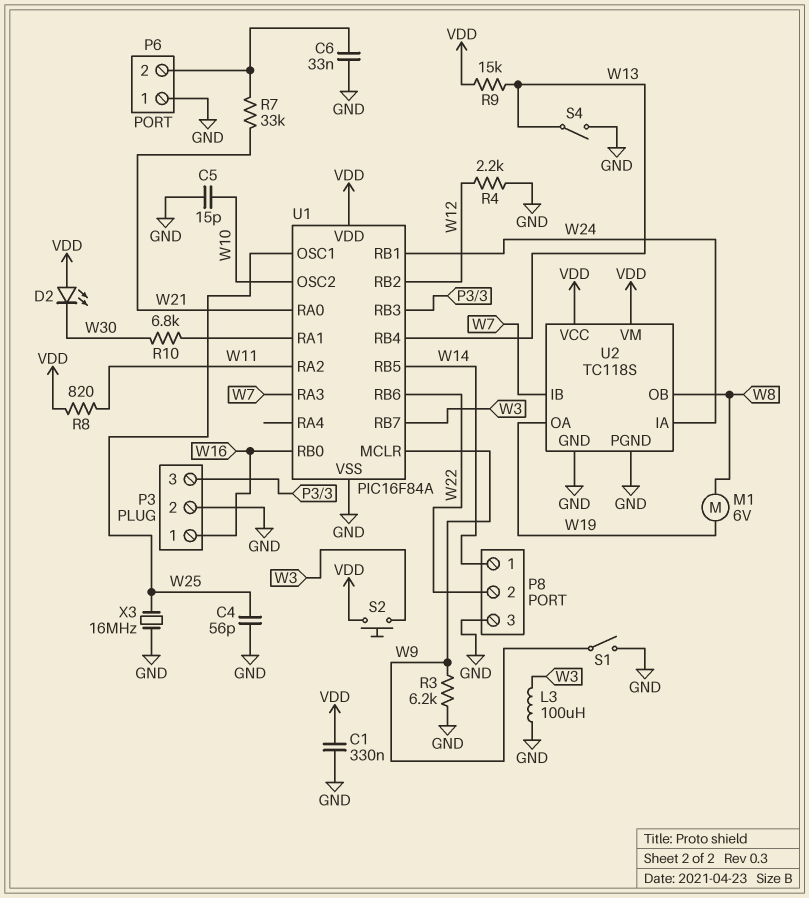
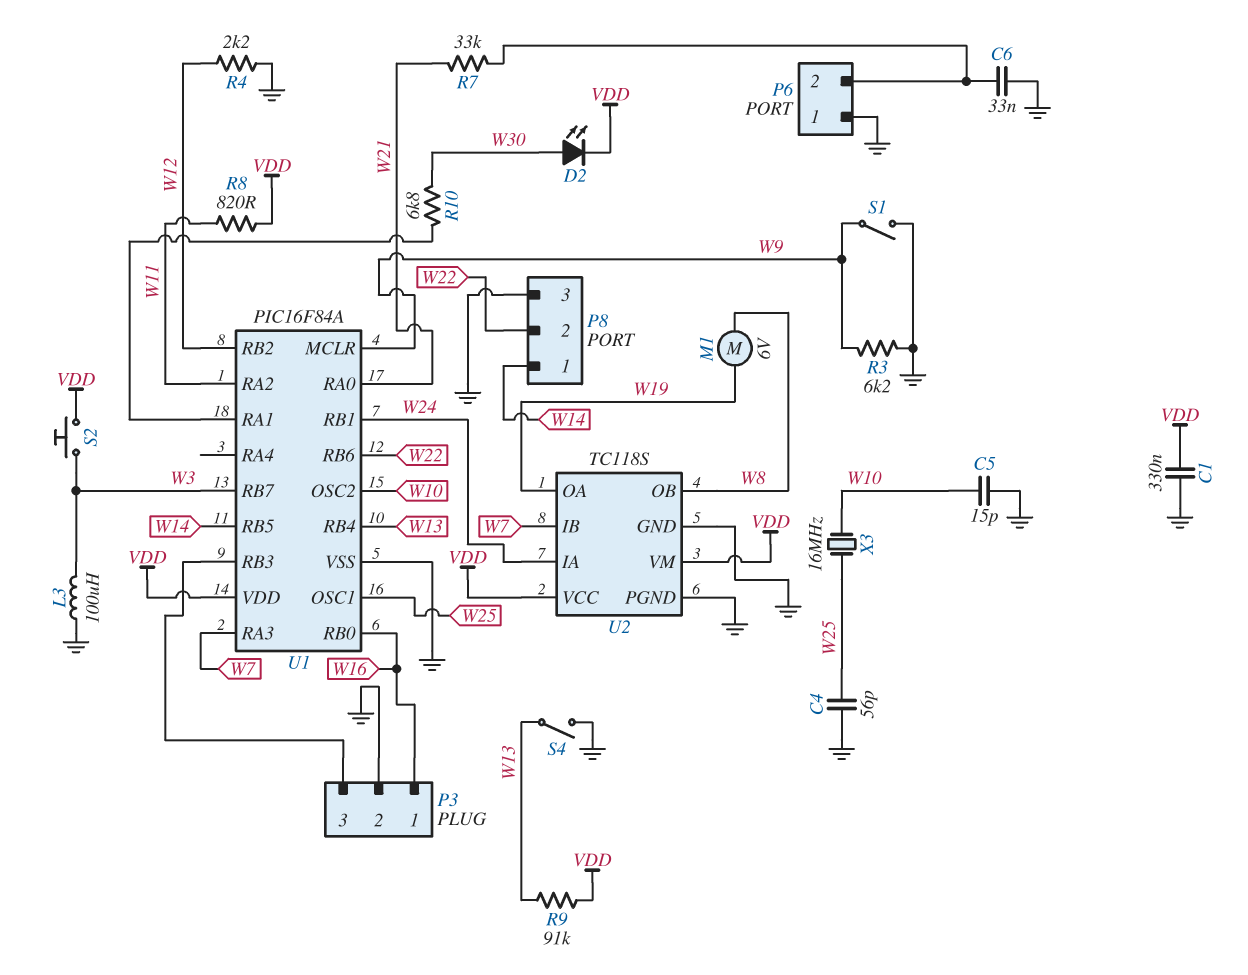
D2: LED (A VDD, K W30) -> LED (A W30, K VDD)
R9: 15k (VDD, W13) -> 91k (VDD, W13)
X3: 16MHz (GND, W25) -> 16MHz (W10, W25)

